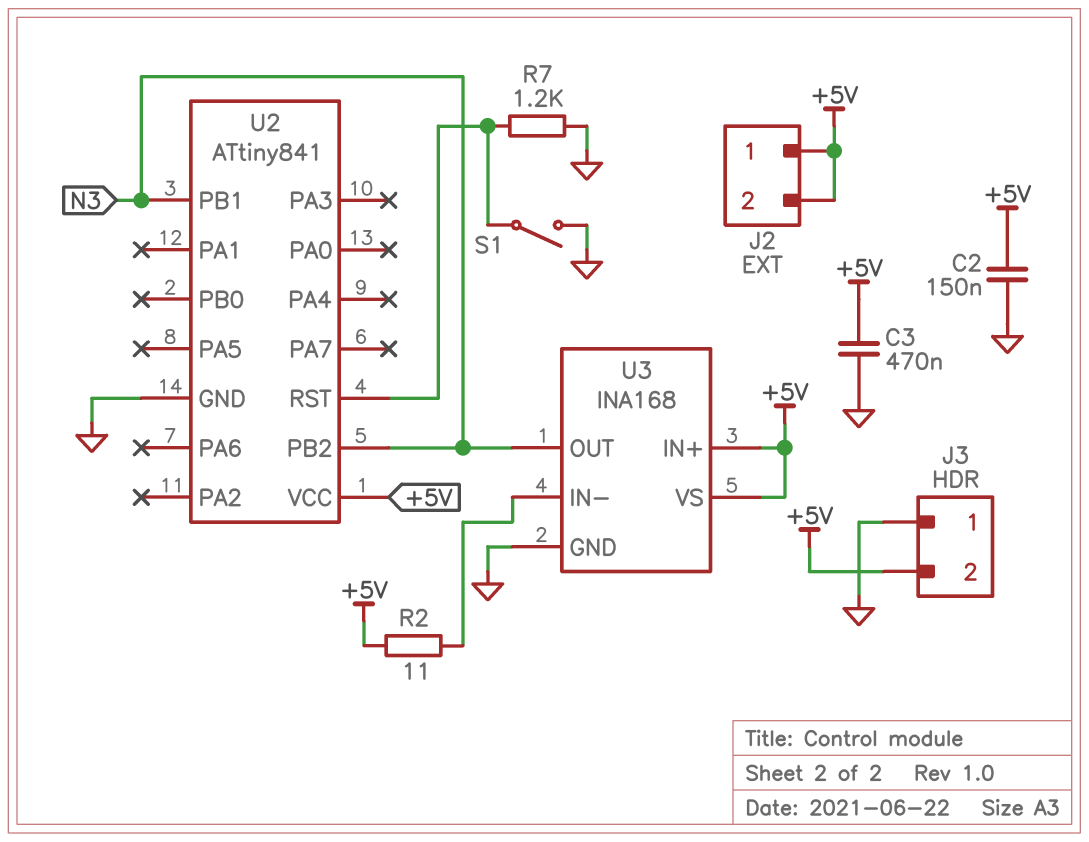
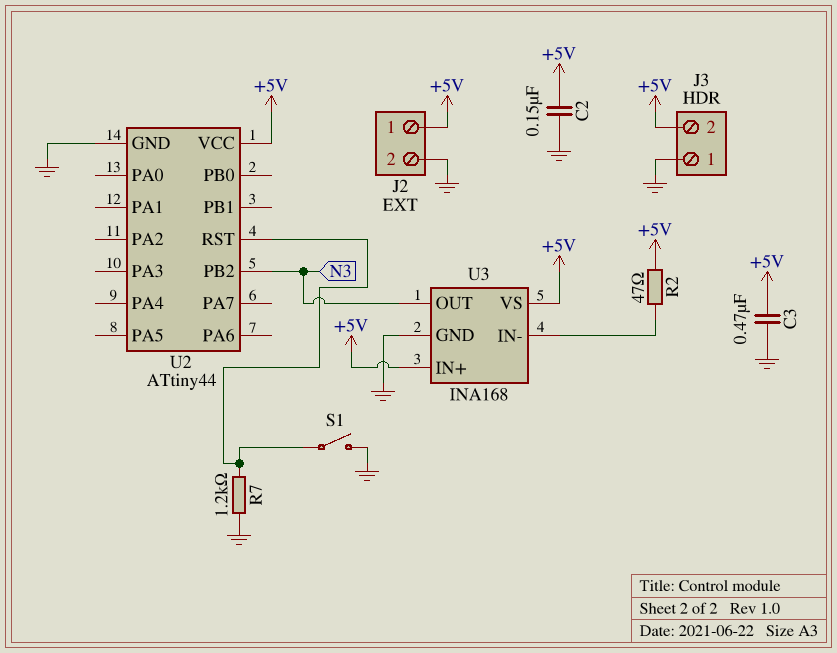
J2 pin 2: +5V -> GND
R2: 11 (+5V, U3/IN-) -> 47 (+5V, U3/IN-)
U2: ATtiny841 -> ATtiny44
U2 pin PB1: N3 -> none

